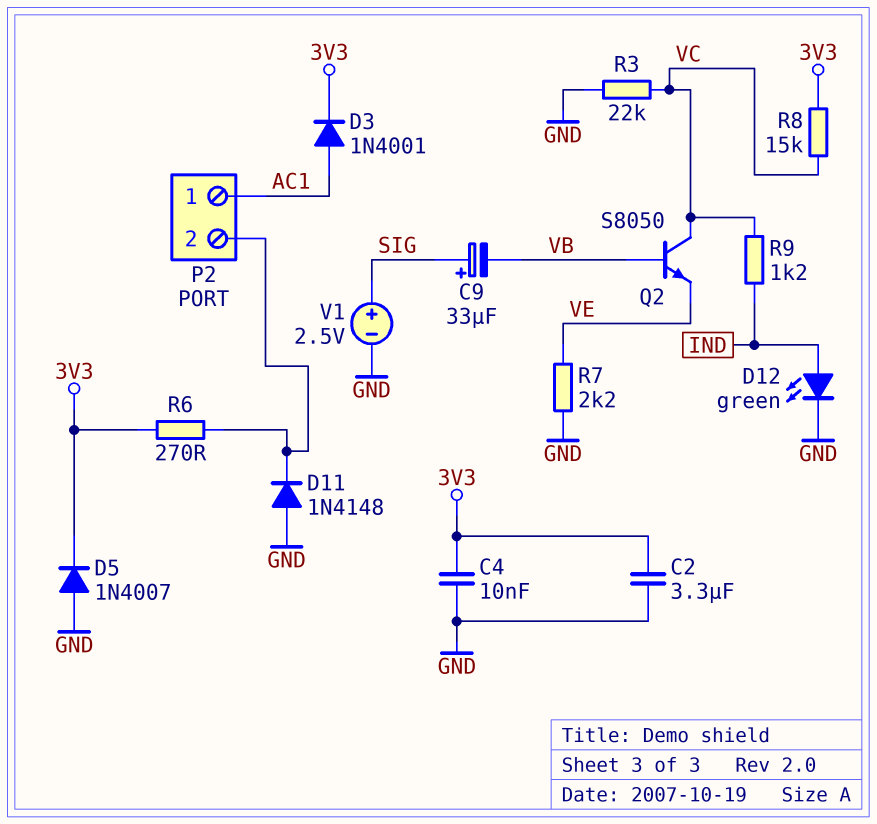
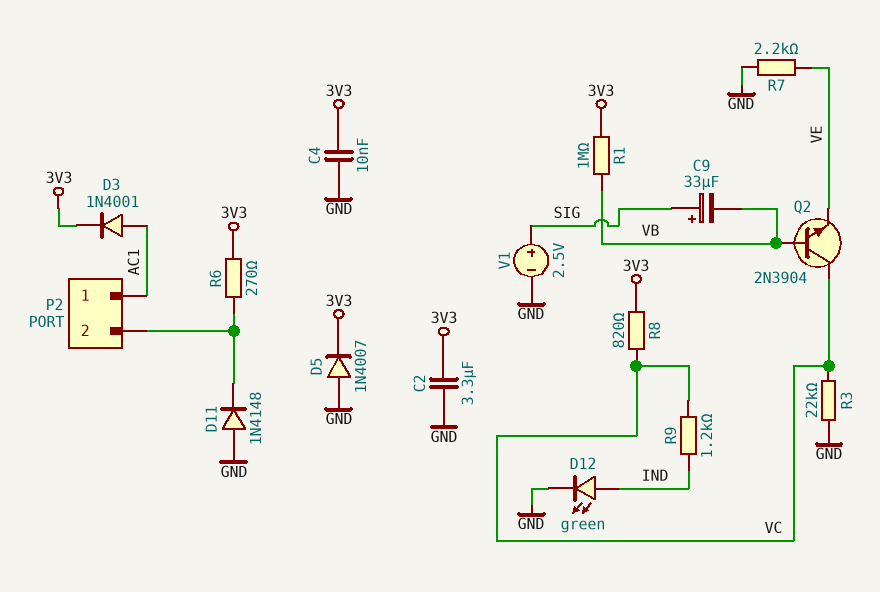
Q2: NPN S8050 (B VB, C VC, E VE) -> NPN 2N3904 (B VB, C VC, E VE)
R1: none -> 1M (3V3, VB)
R8: 15k (3V3, VC) -> 820 (3V3, VC)

